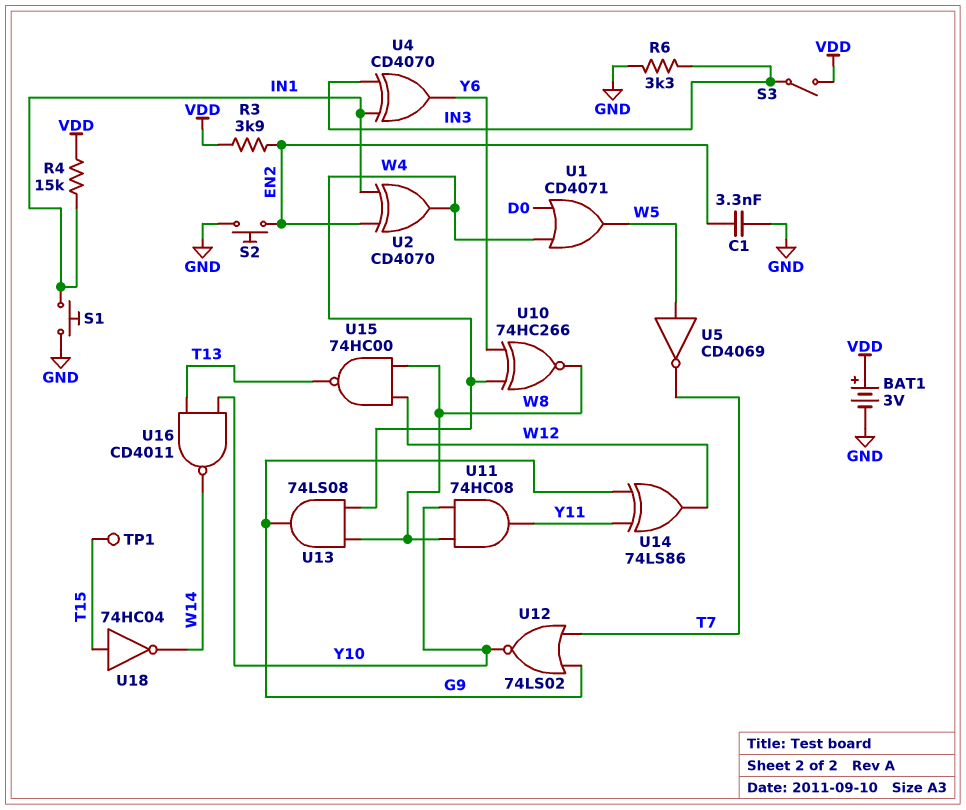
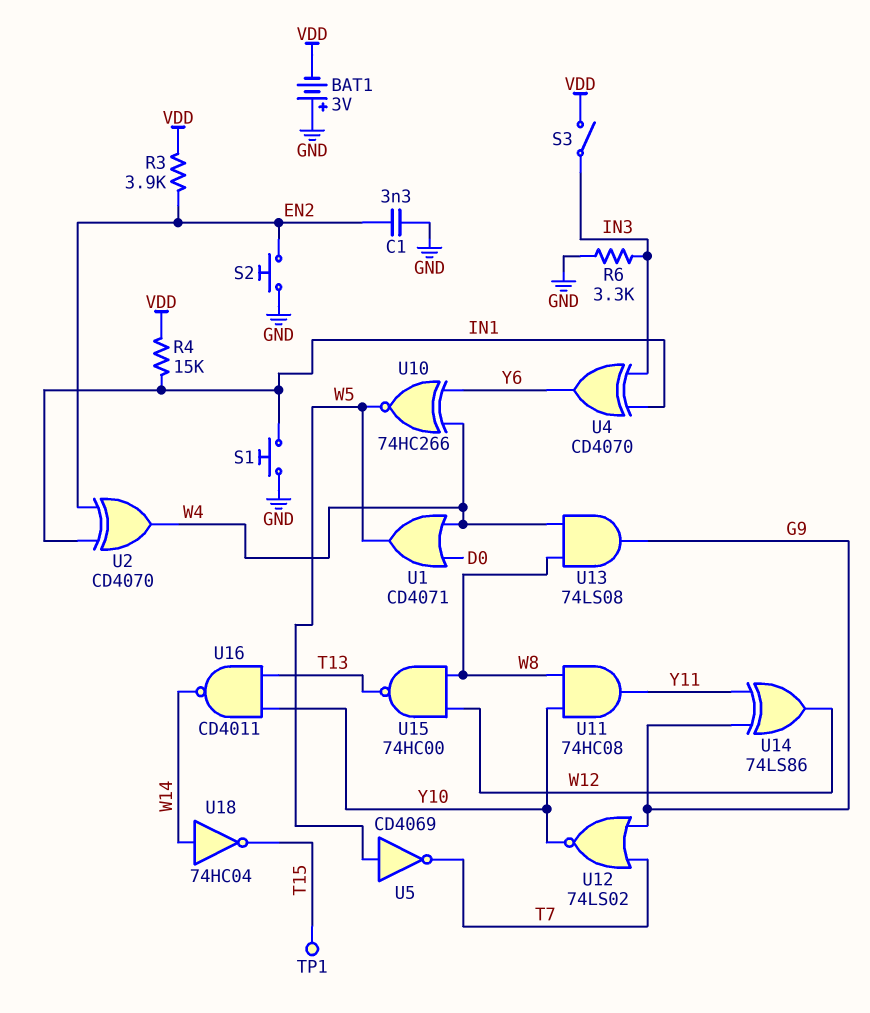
BAT1: 3V (plus VDD, minus GND) -> 3V (plus GND, minus VDD)
U10: XNOR 74HC266 (in W4, in Y6, out W8) -> XNOR 74HC266 (in W4, in Y6, out W5)
U18: NOT 74HC04 (in T15, out W14) -> NOT 74HC04 (in W14, out T15)

